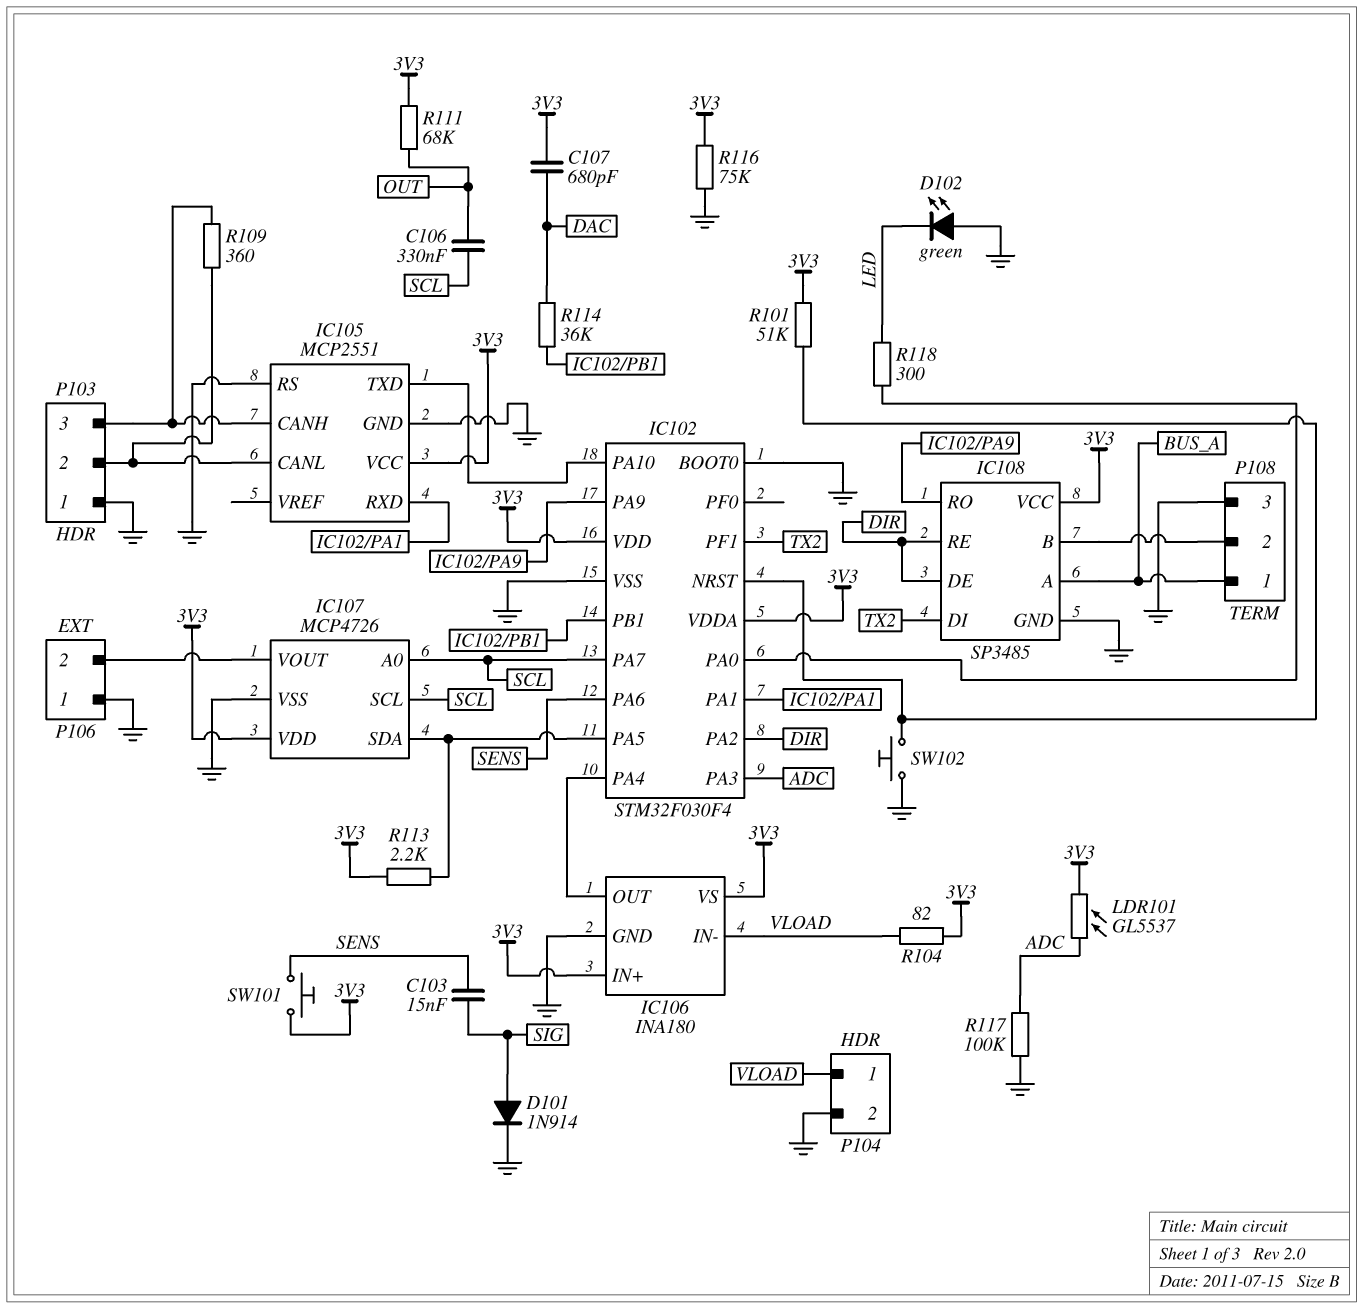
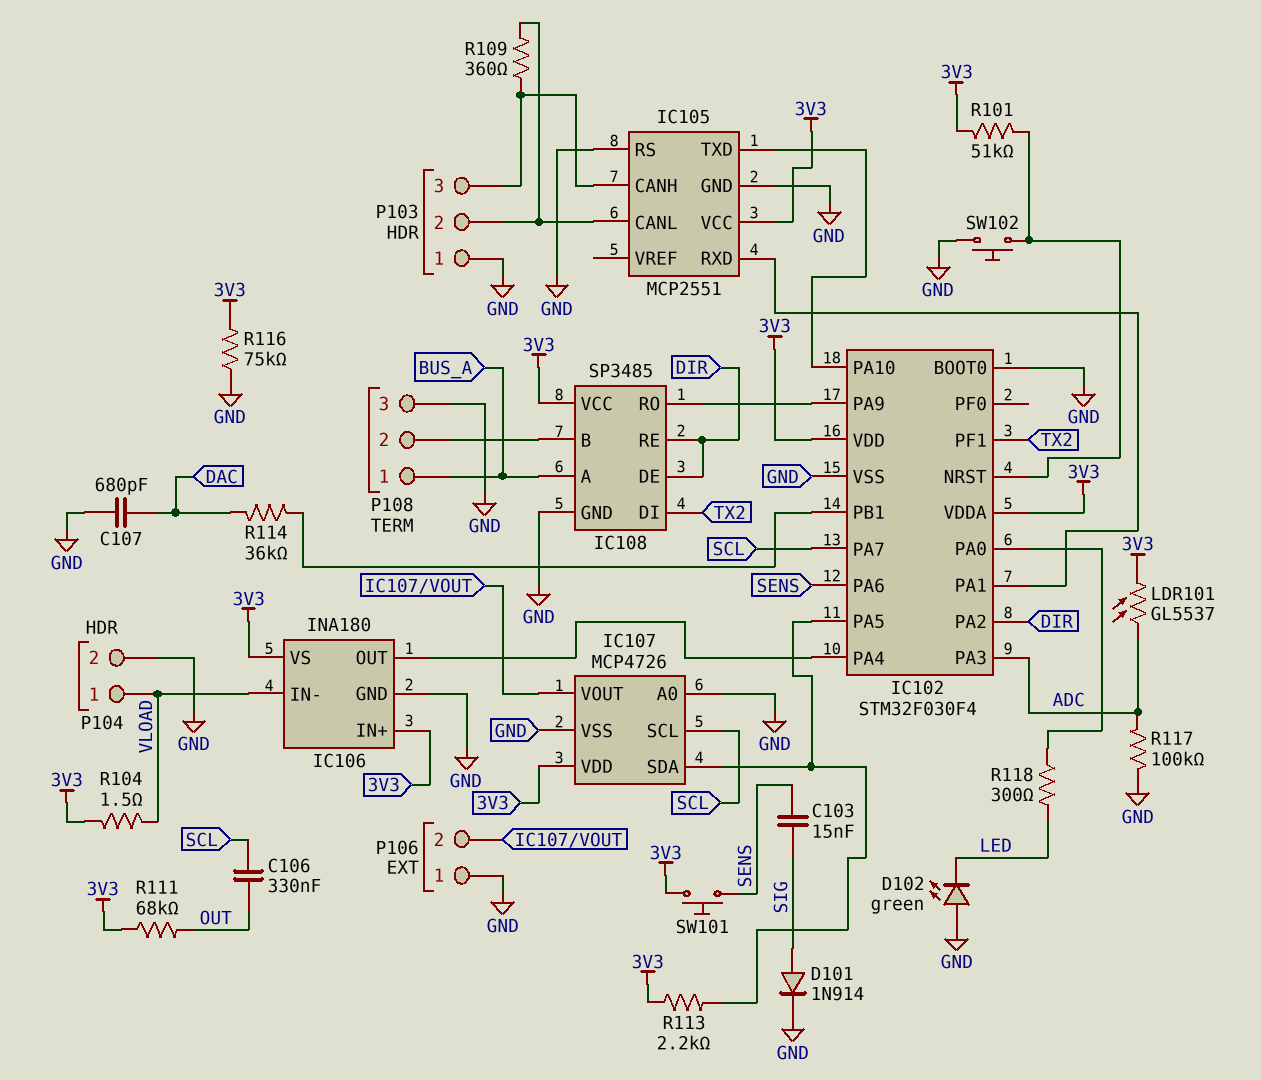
C107: 680pF (3V3, DAC) -> 680pF (DAC, GND)
IC107 pin A0: SCL -> GND
R104: 82 (3V3, VLOAD) -> 1.5 (3V3, VLOAD)

